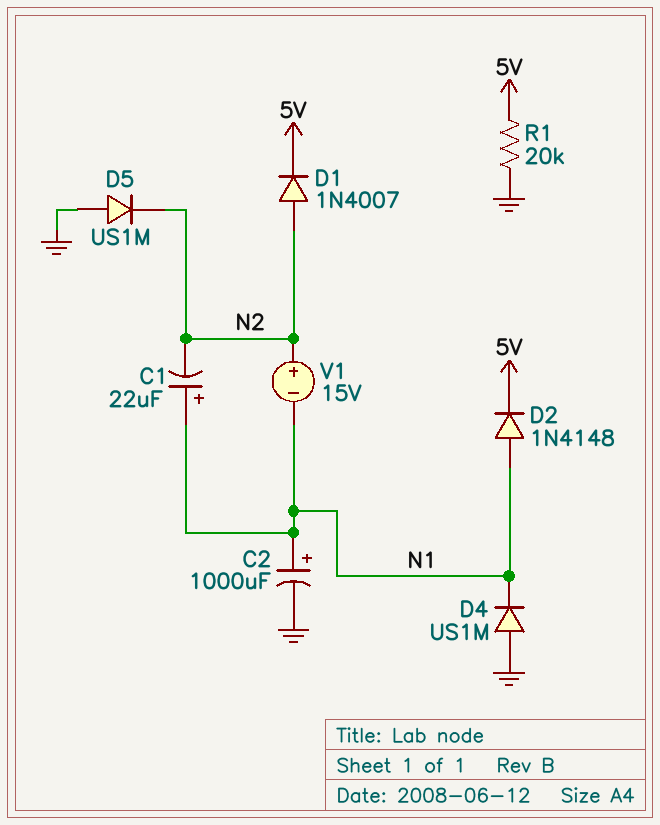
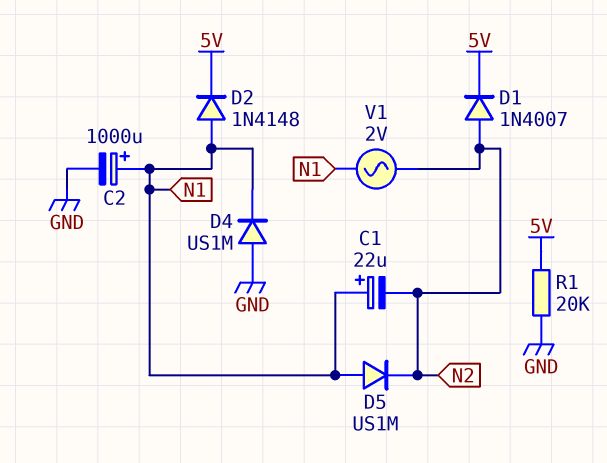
D5: diode US1M (A GND, K N2) -> diode US1M (A N1, K N2)
V1: 15V (plus N2, minus N1) -> AC 2V (N1, N2)

